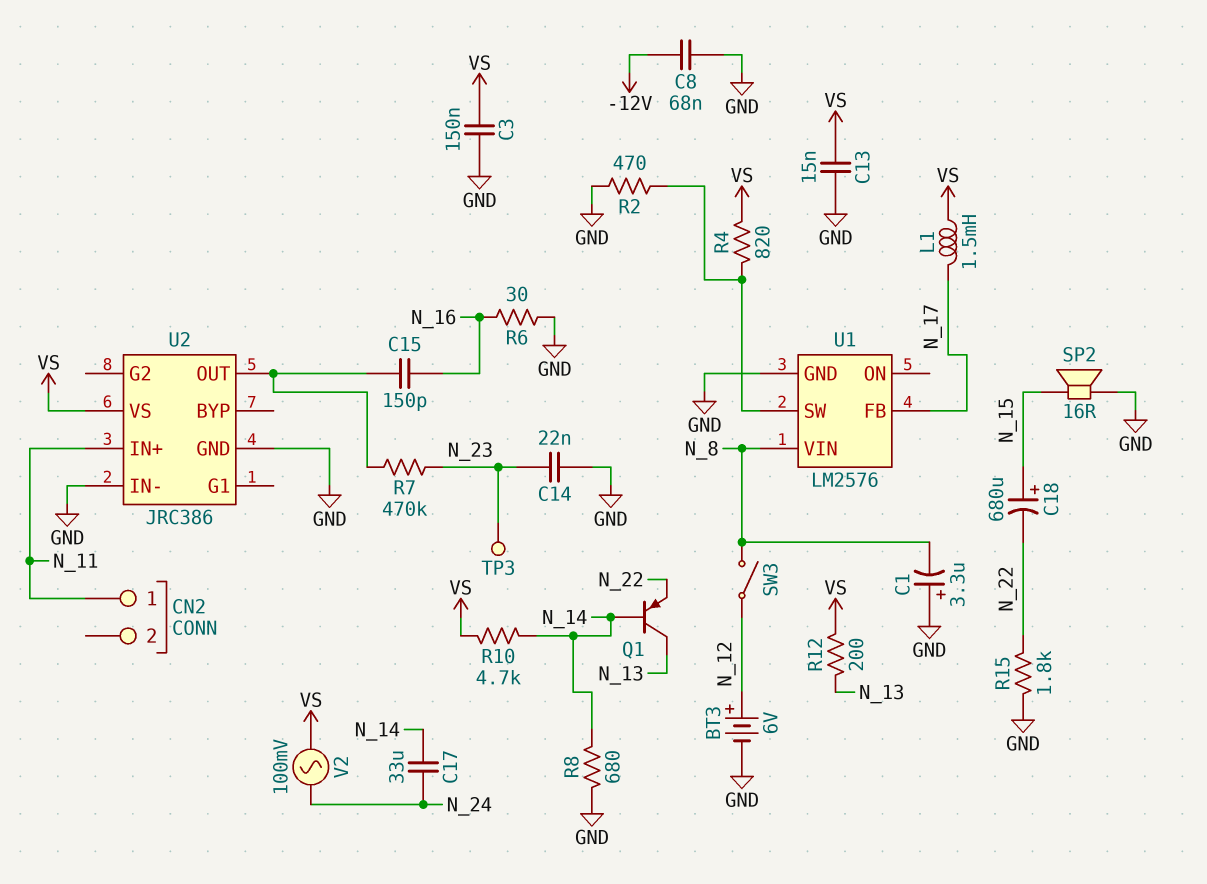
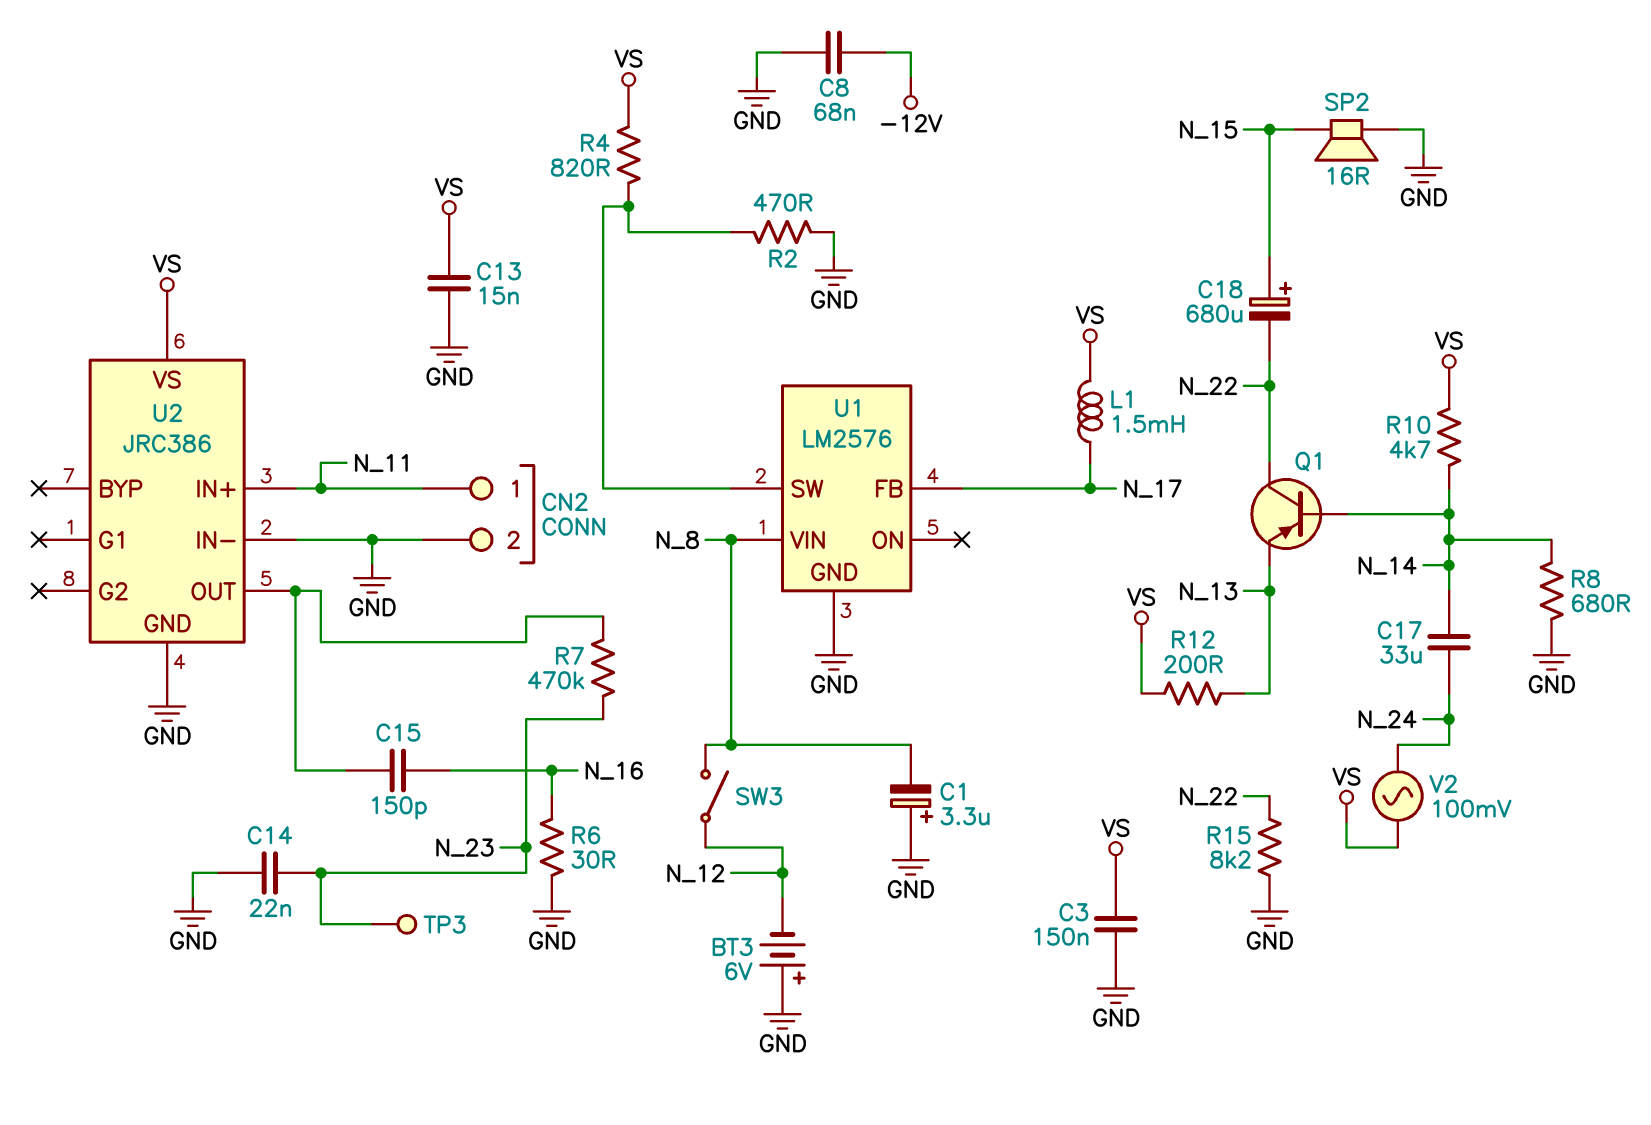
BT3: 6V (plus N_12, minus GND) -> 6V (plus GND, minus N_12)
CN2 pin 2: none -> GND
Q1: PNP (B N_14, C N_13, E N_22) -> PNP (B N_14, C N_22, E N_13)
R15: 1.8k (GND, N_22) -> 8.2k (GND, N_22)

